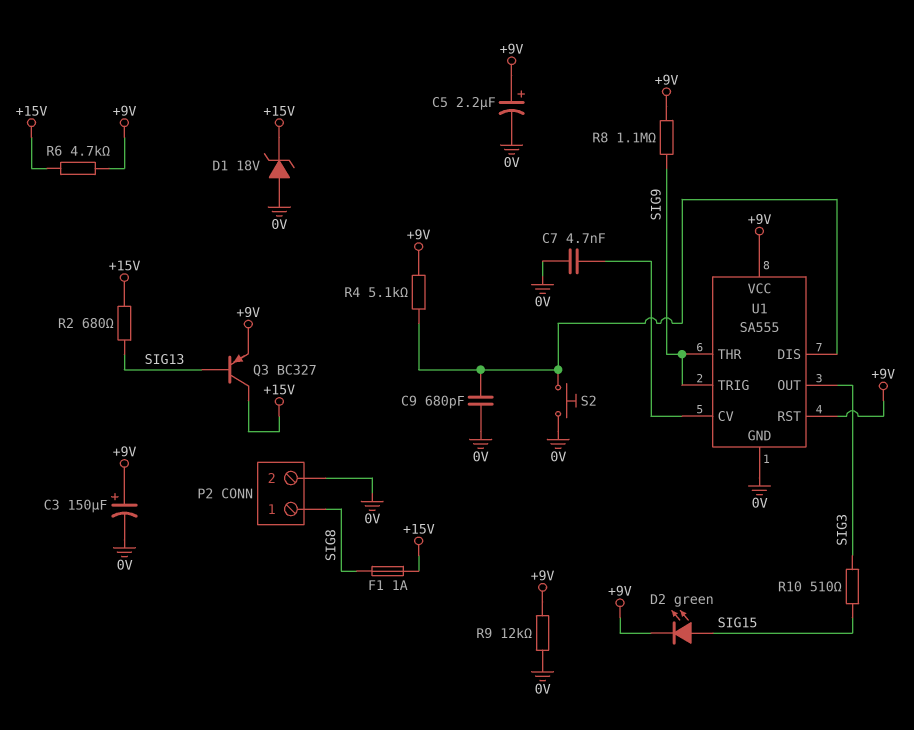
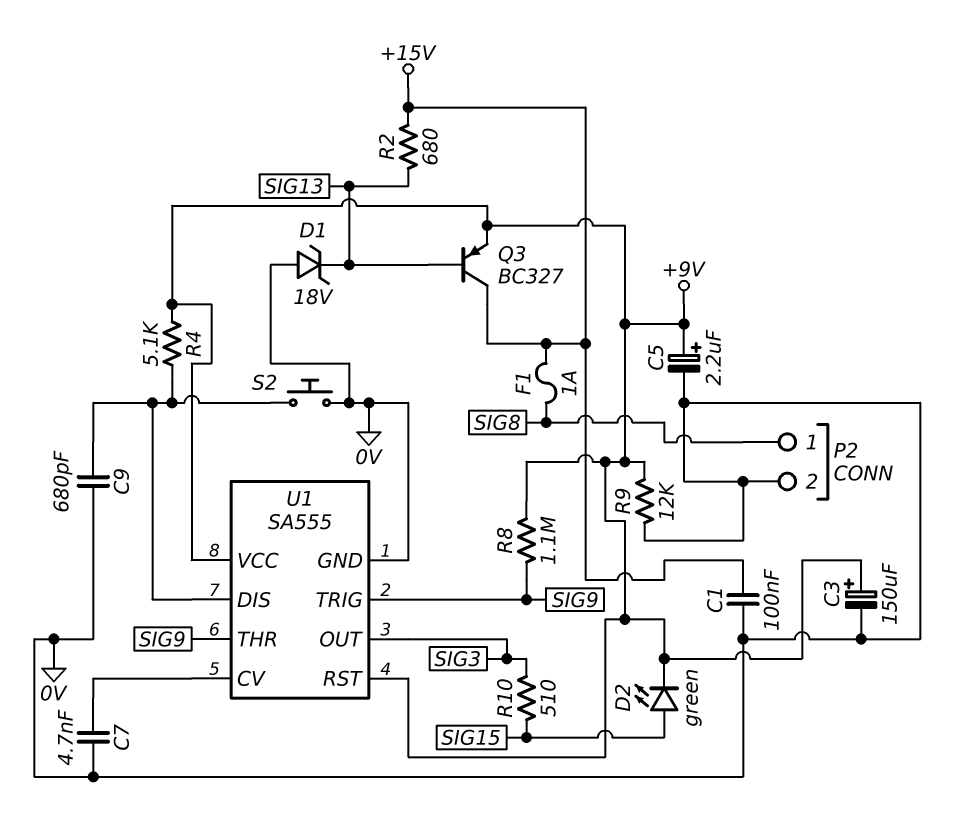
C1: none -> 100nF (+15V, 0V)
D1: zener 18V (A 0V, K +15V) -> zener 18V (A 0V, K SIG13)
R6: 4.7k (+9V, +15V) -> none

